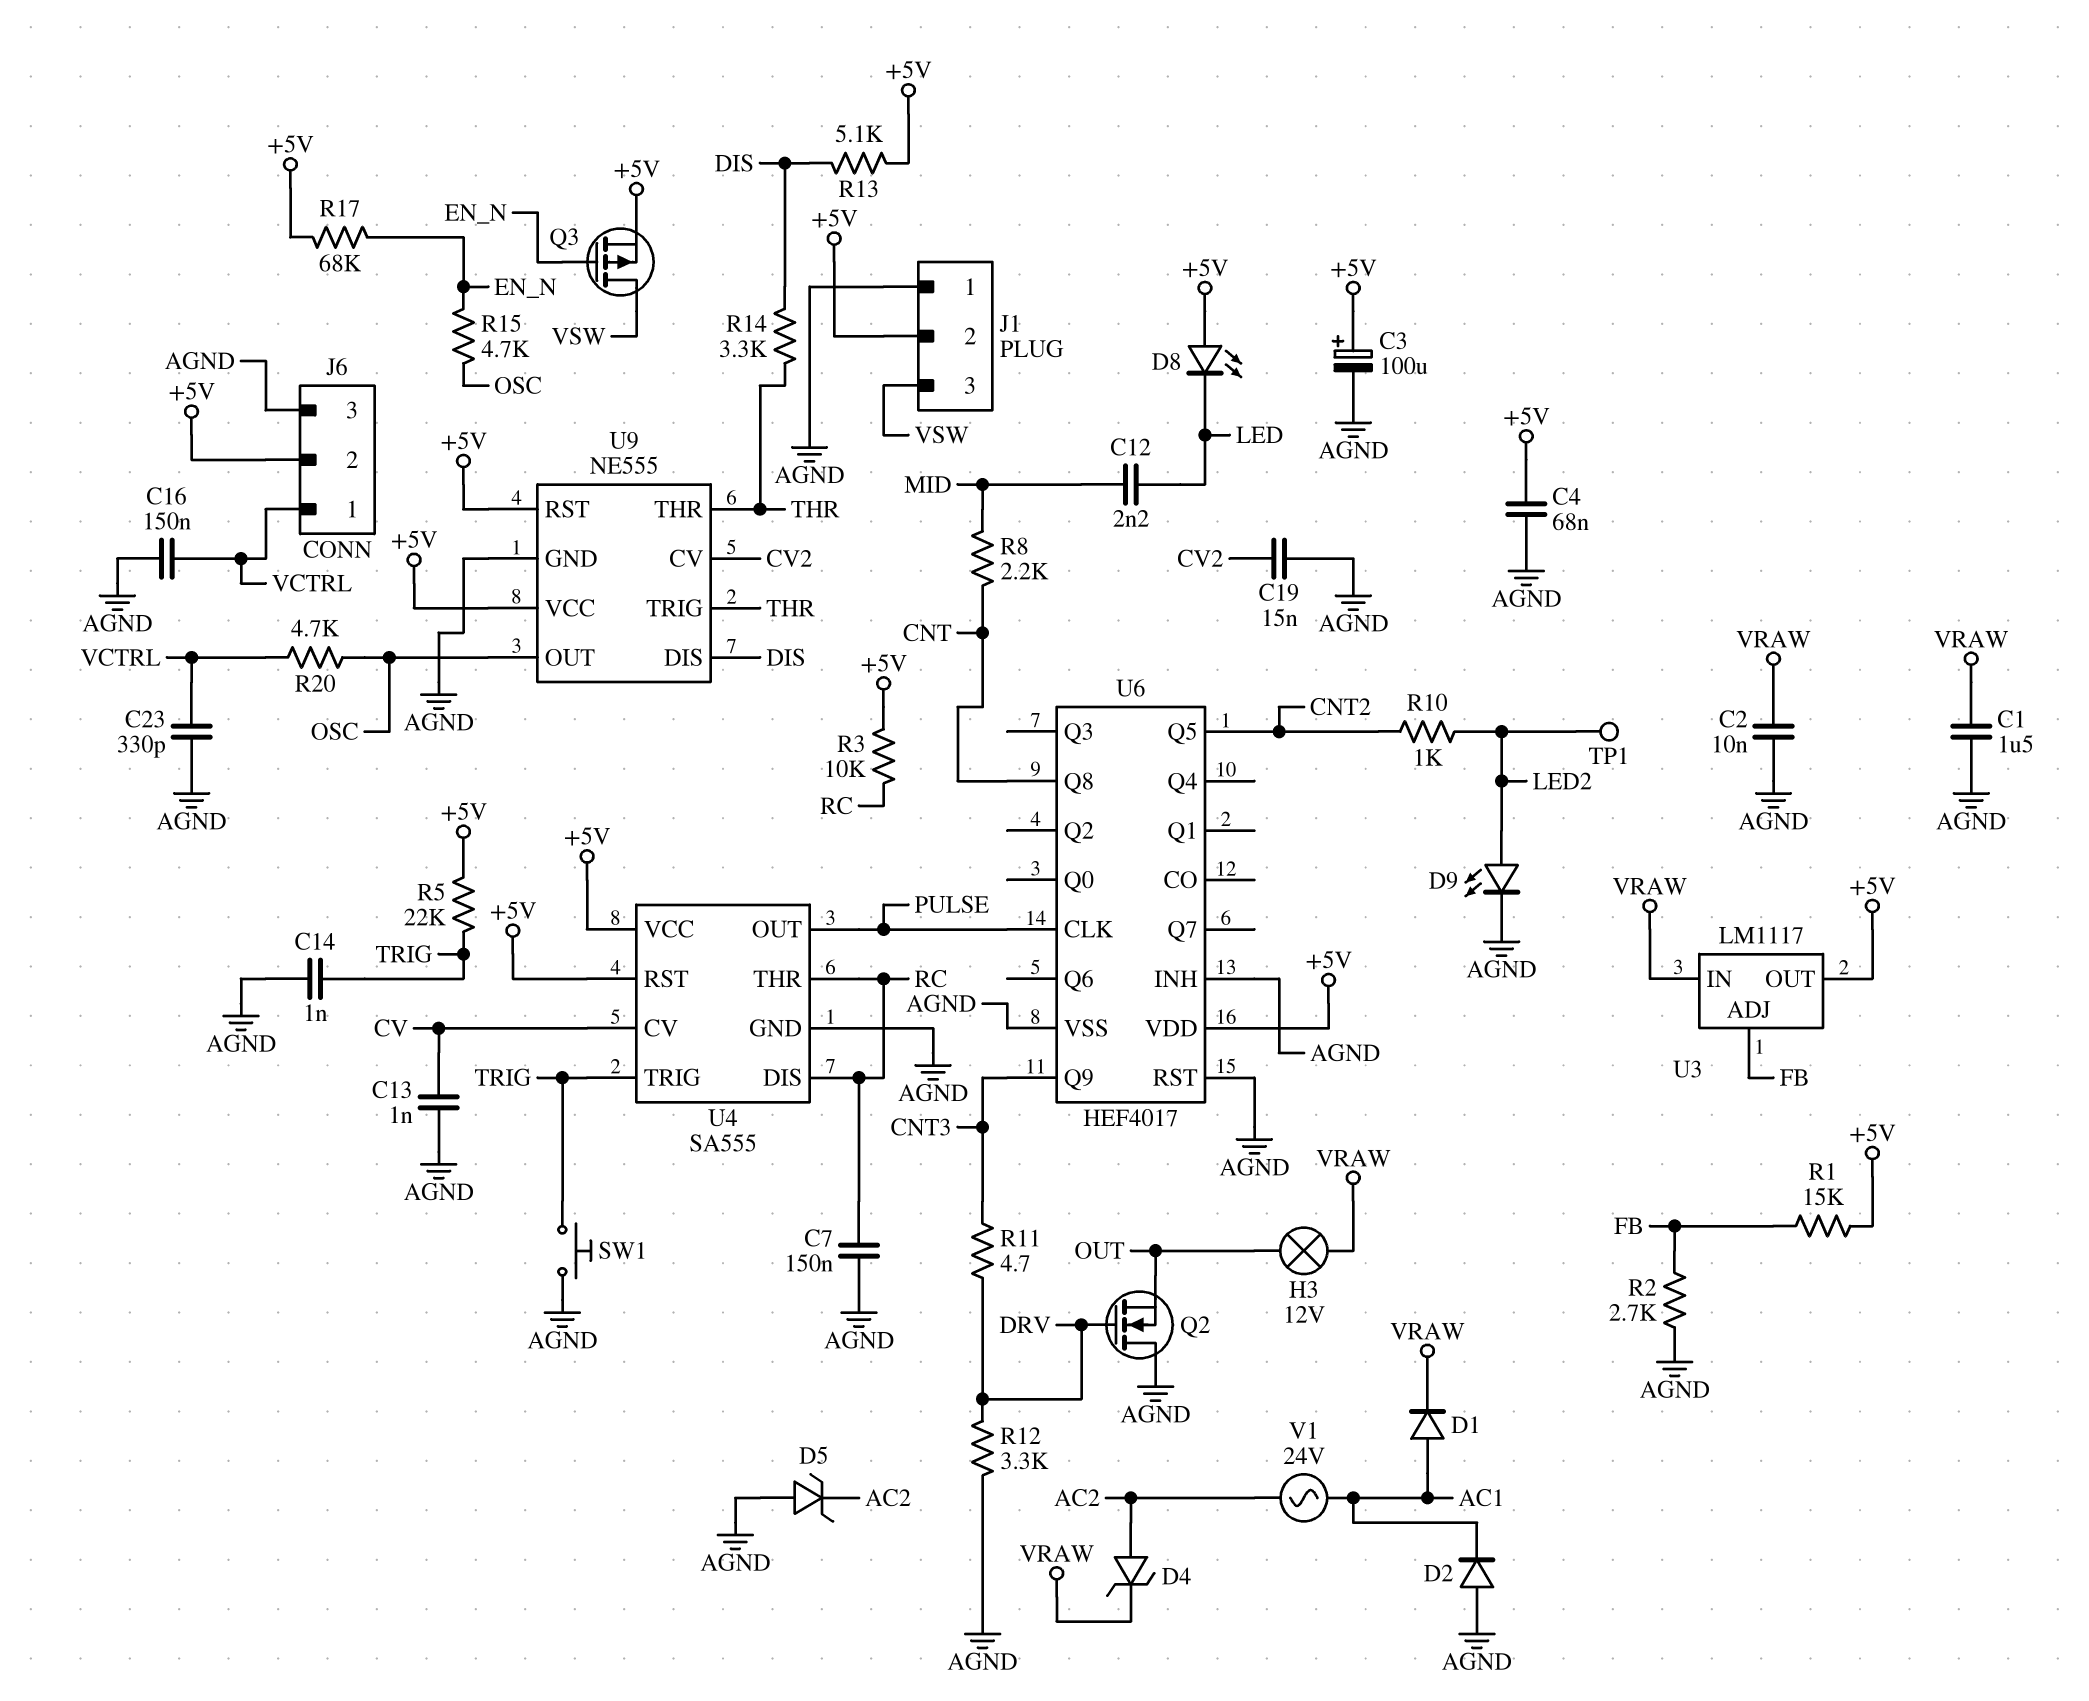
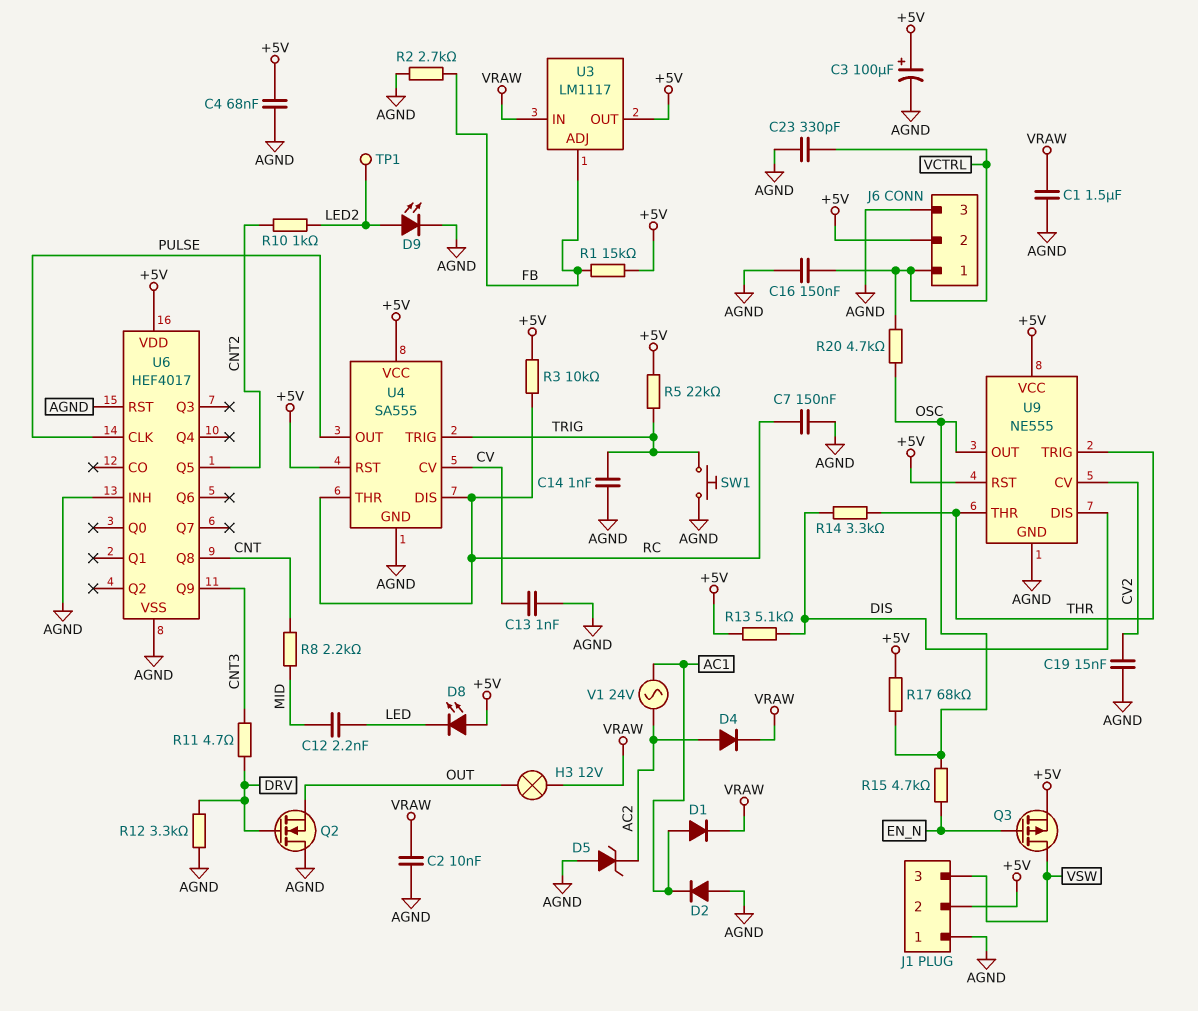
D4: zener (A AC2, K VRAW) -> diode (A AC2, K VRAW)
R17: 68k (+5V, EN_N) -> 68k (+5V, OSC)

